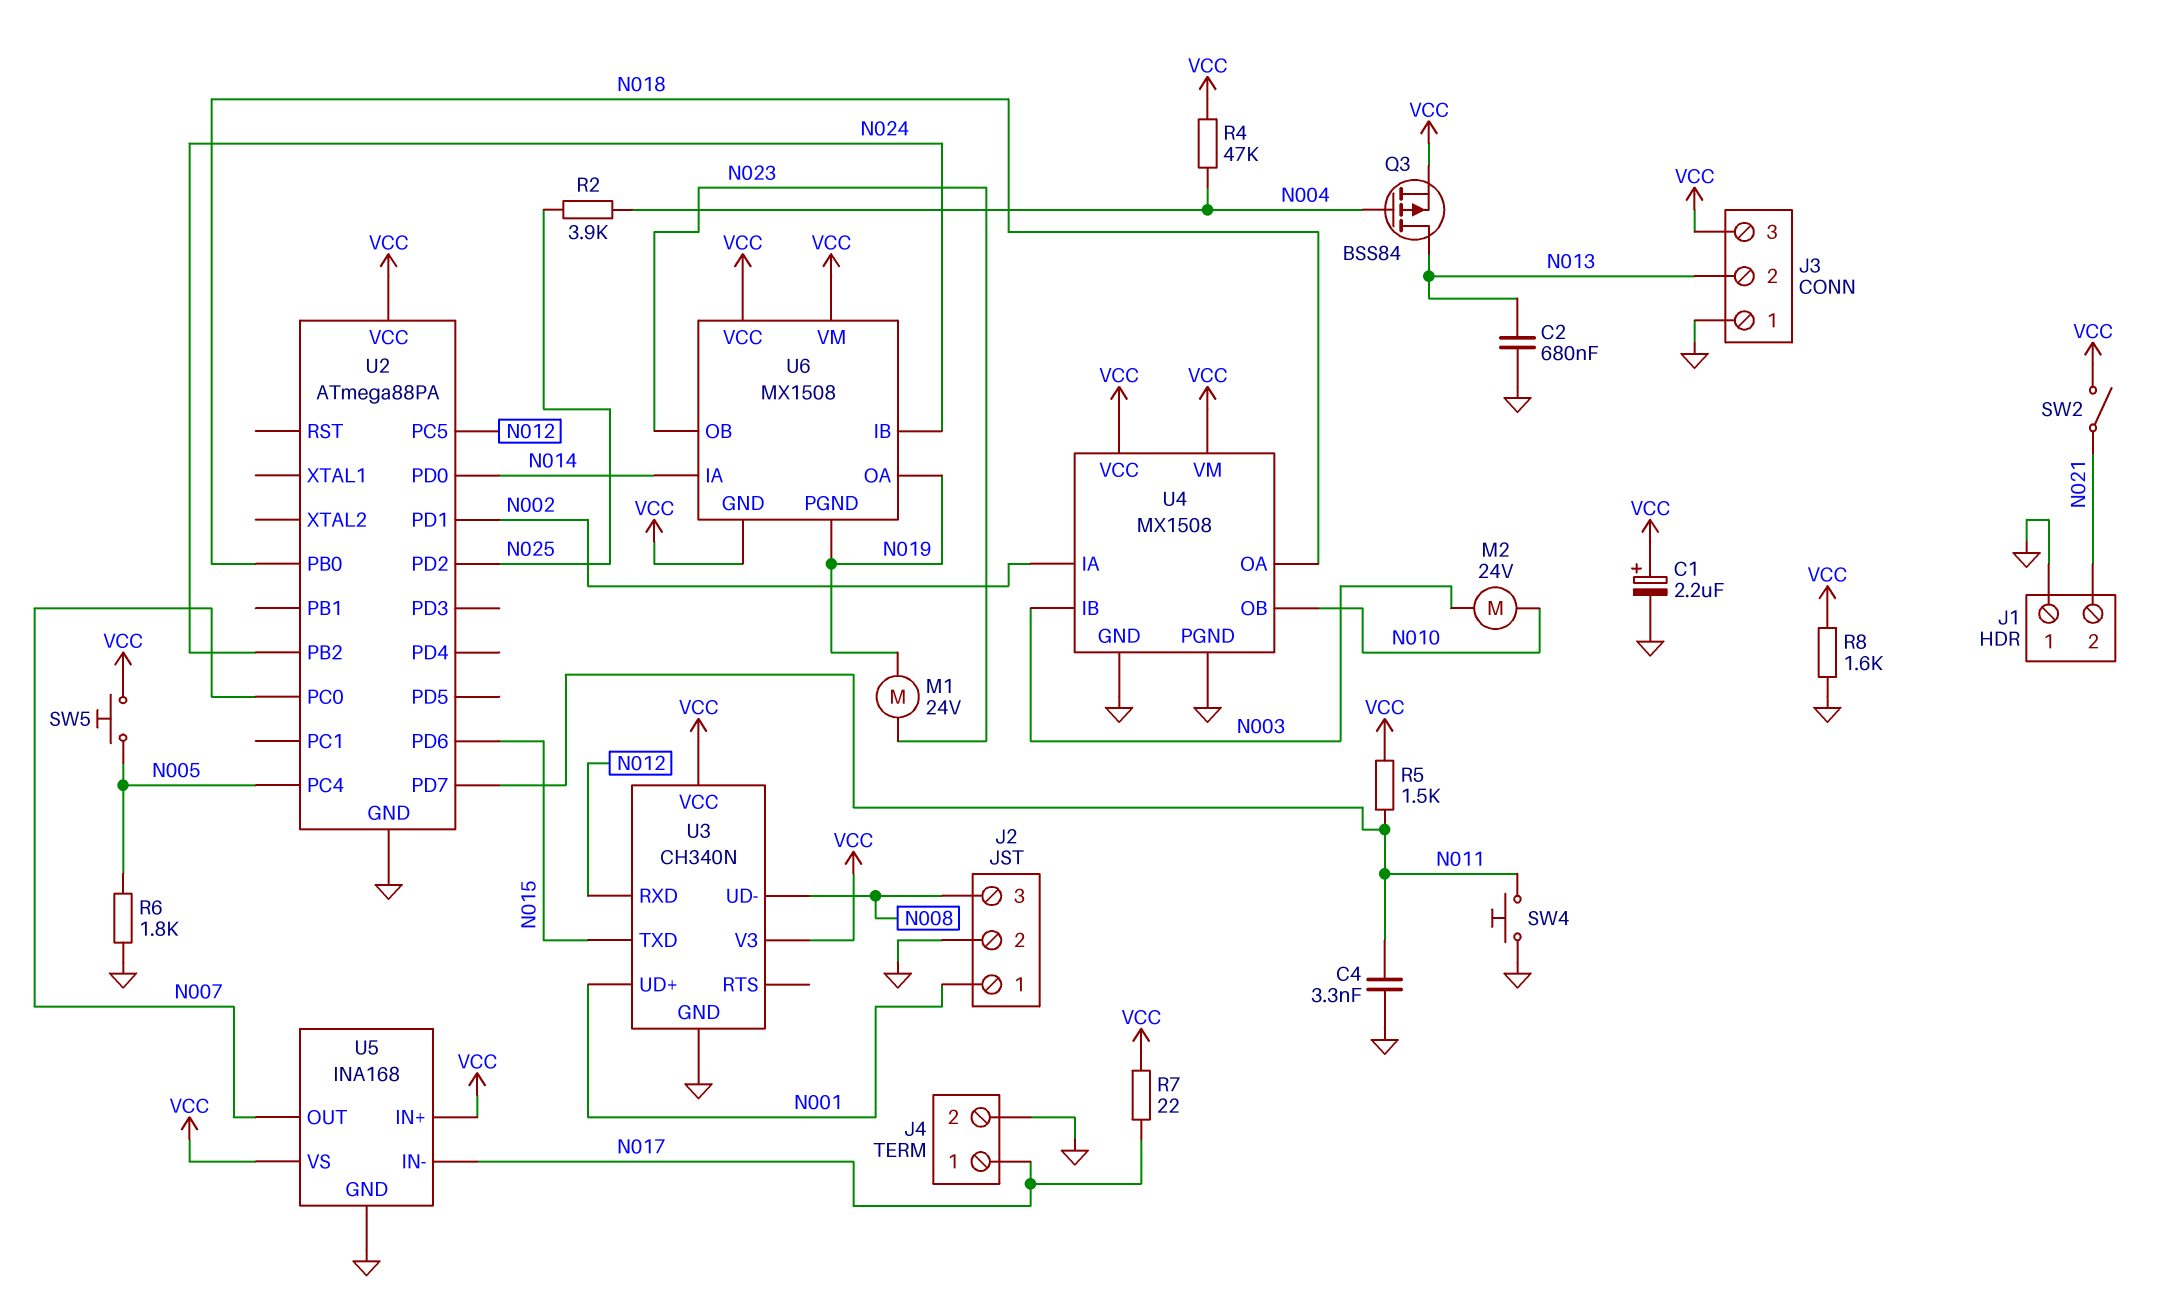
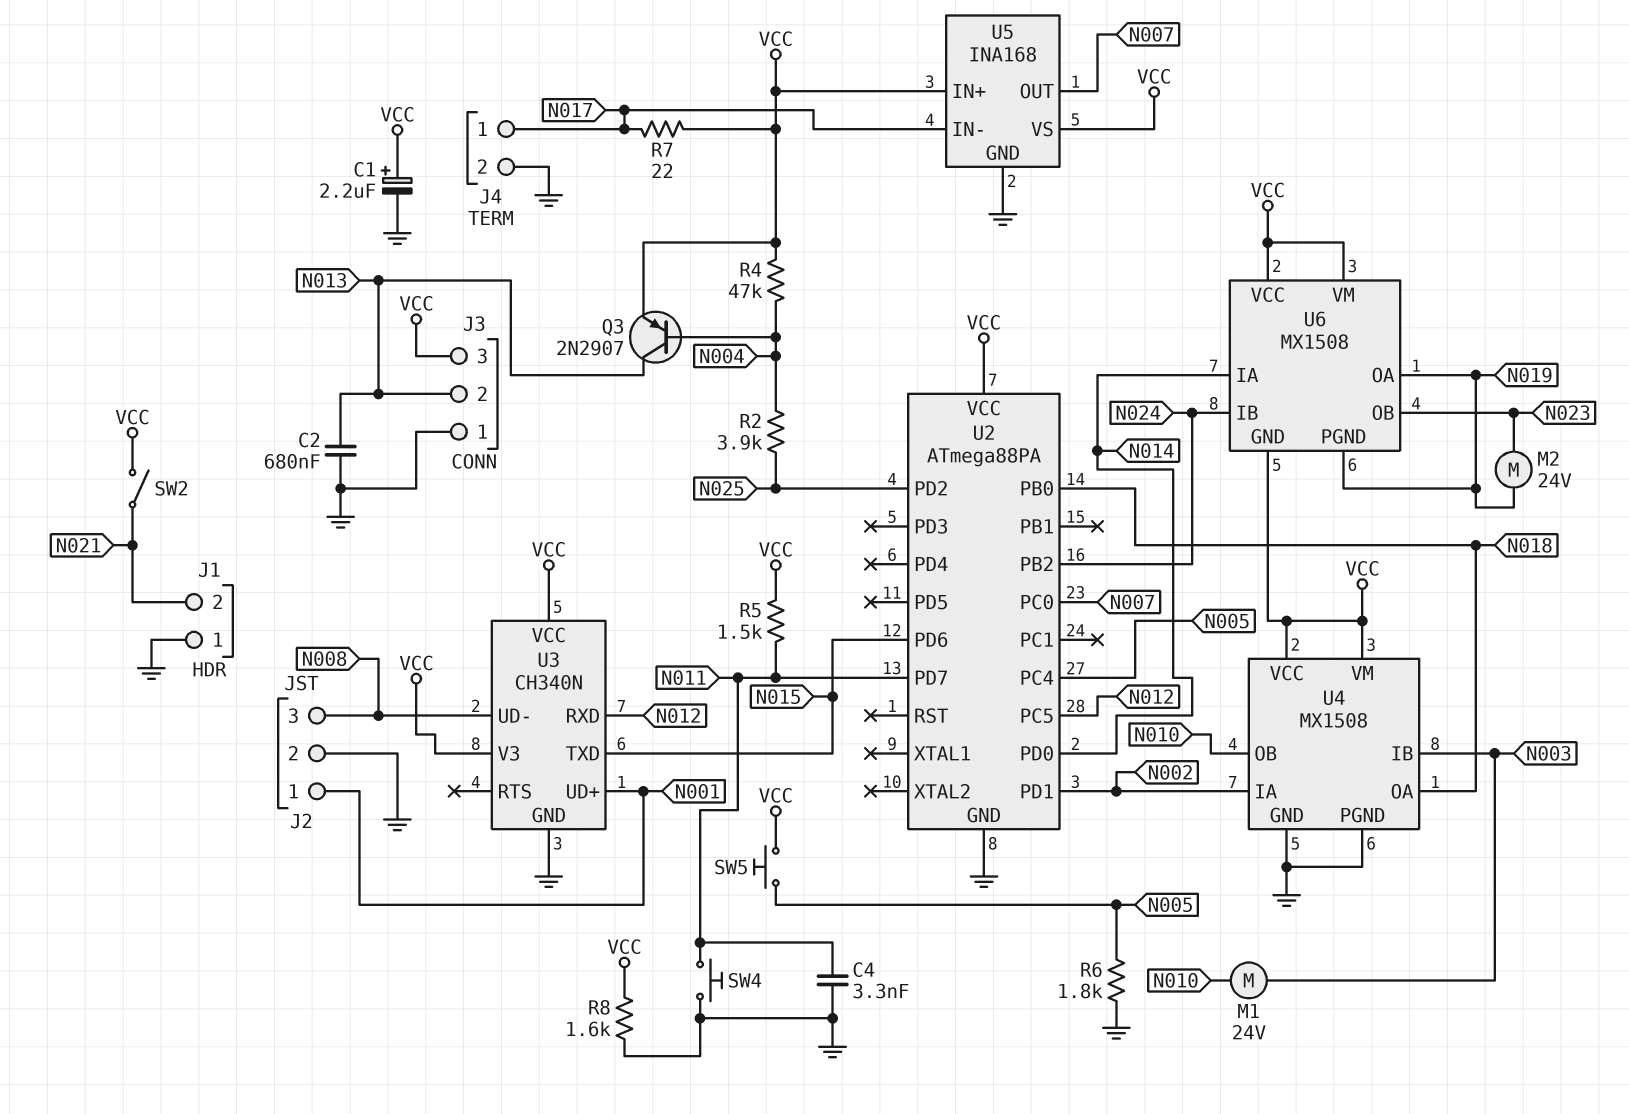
M1: motor 24V (N019, N023) -> motor 24V (N003, N010)
M2: motor 24V (N003, N010) -> motor 24V (N019, N023)
Q3: PMOS BSS84 (G N004, D N013, S VCC) -> PNP 2N2907 (B N004, C N013, E VCC)

